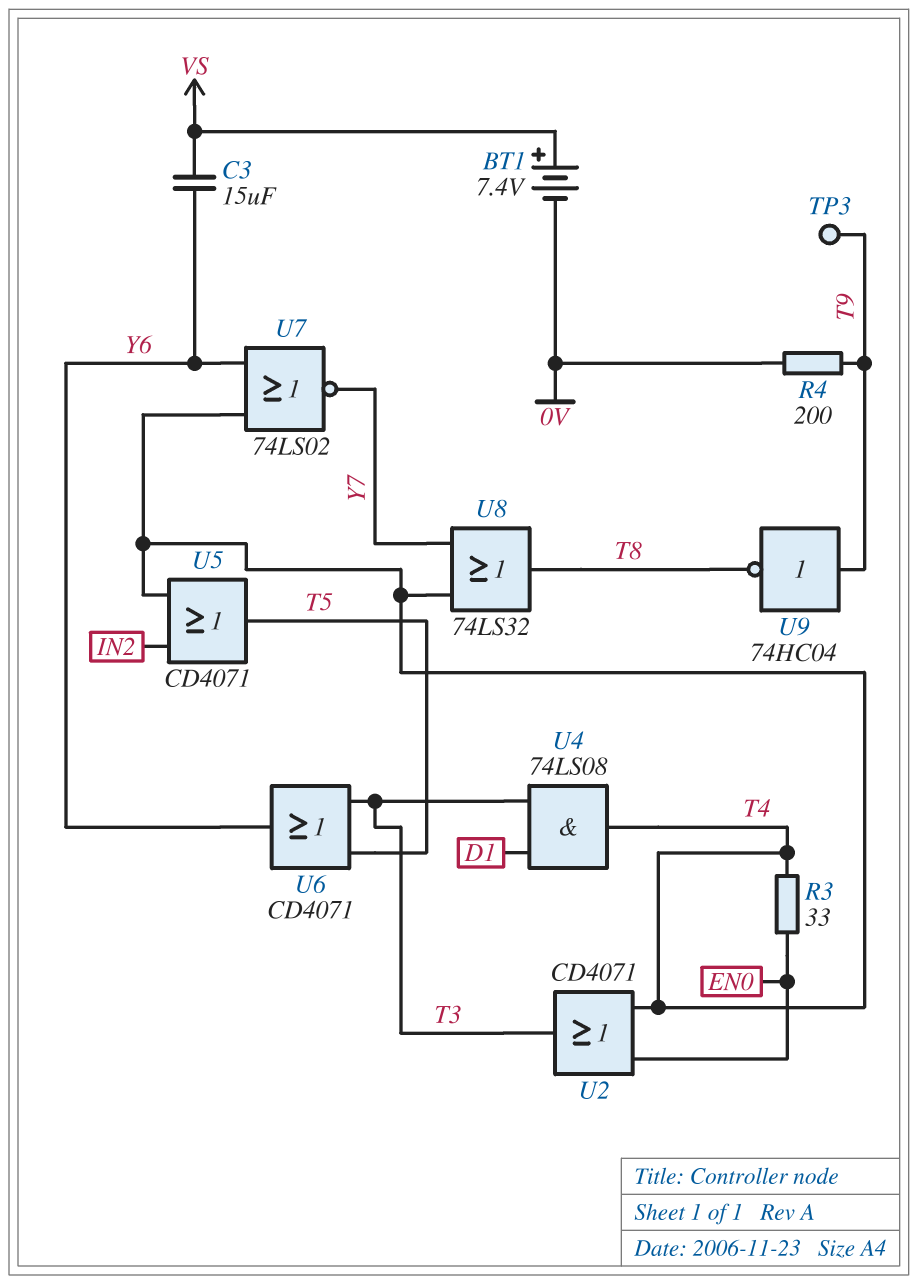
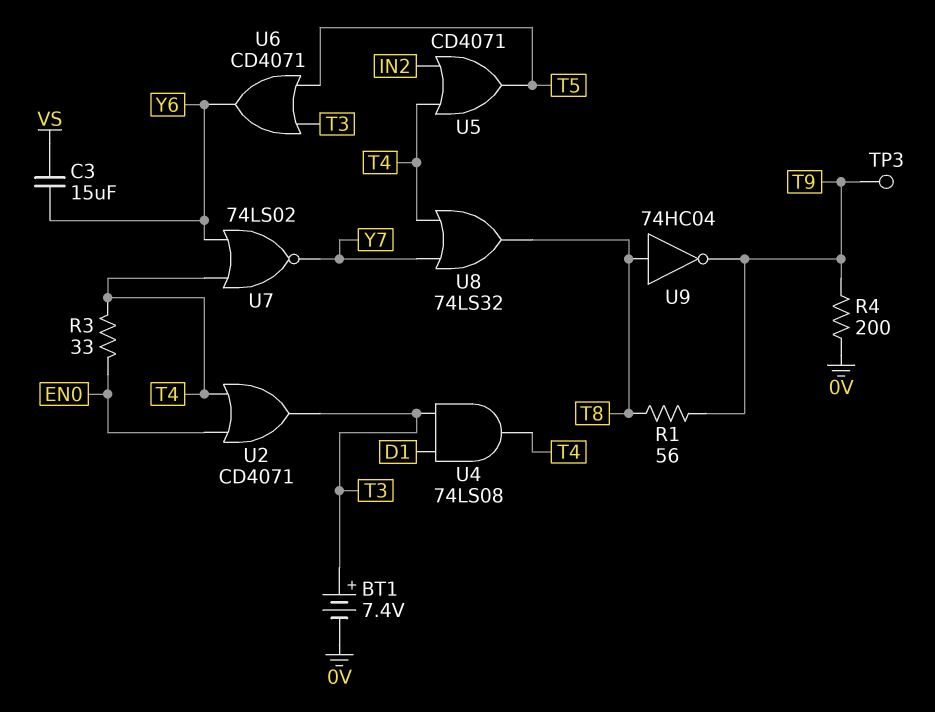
BT1: 7.4V (plus VS, minus 0V) -> 7.4V (plus T3, minus 0V)
R1: none -> 56 (T8, T9)
U9: NOT 74HC04 (in T9, out T8) -> NOT 74HC04 (in T8, out T9)

